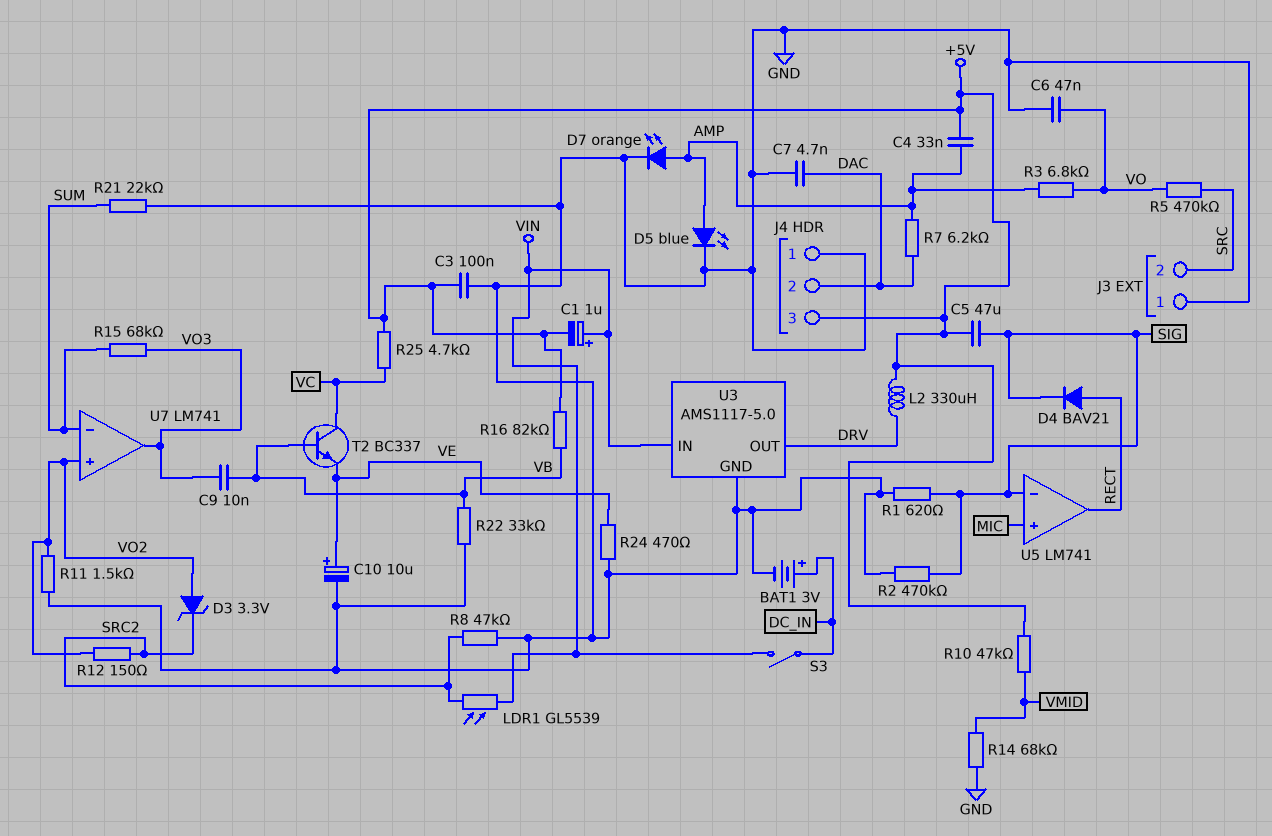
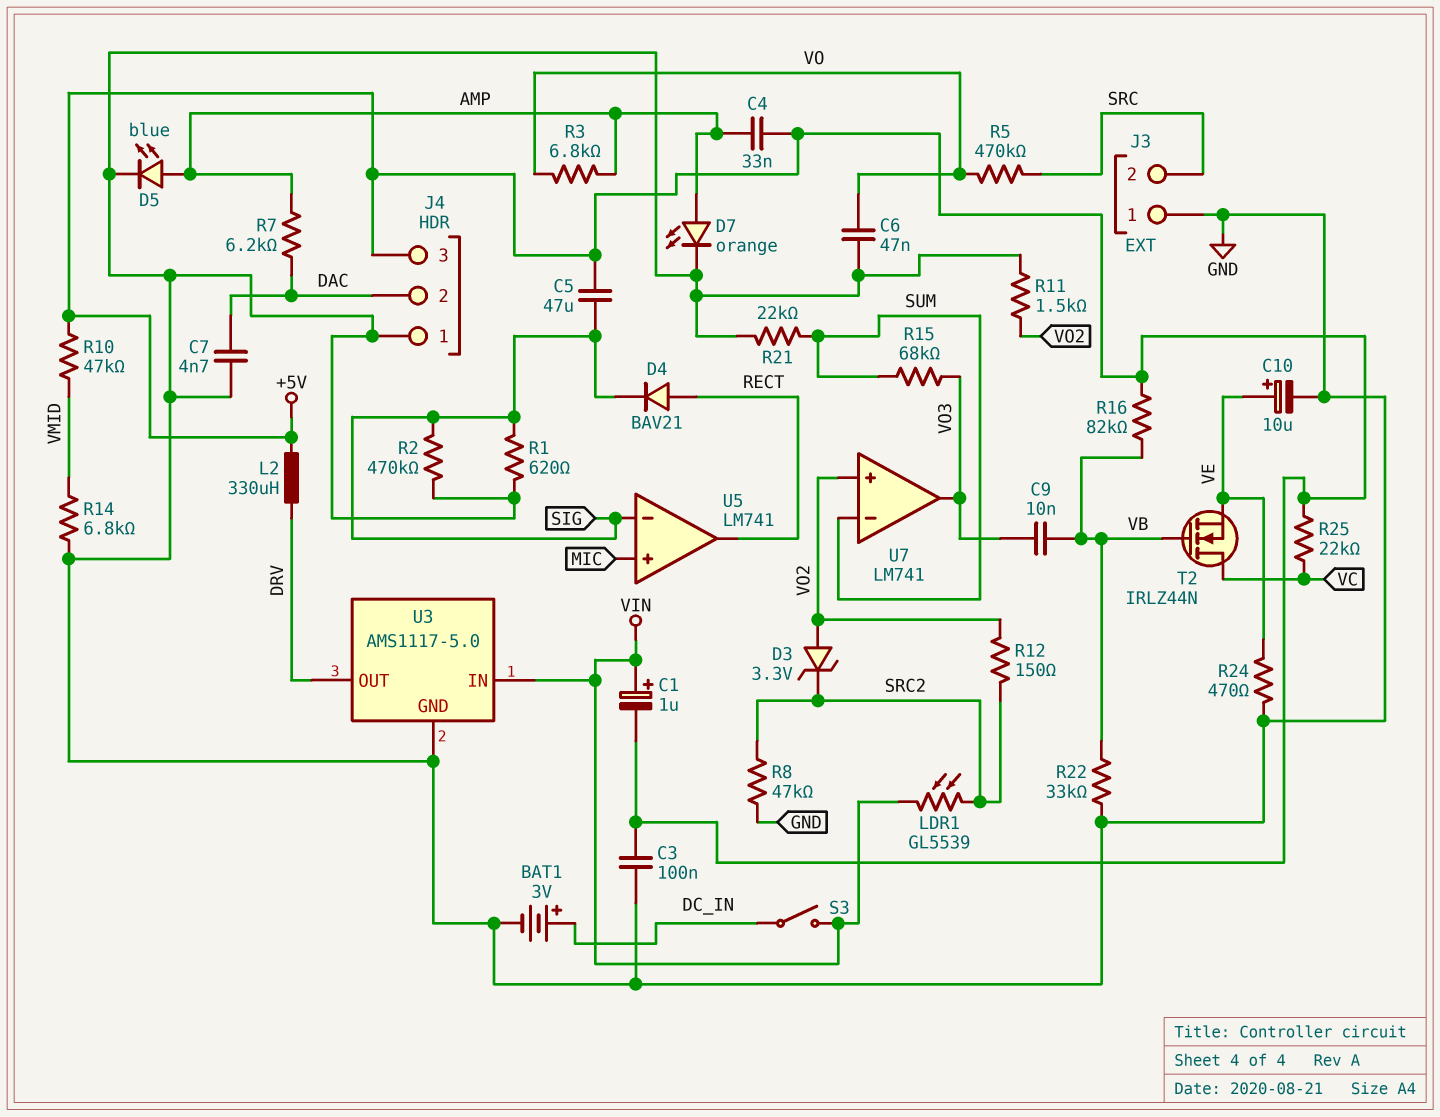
R14: 68k (GND, VMID) -> 6.8k (GND, VMID)
R25: 4.7k (+5V, VC) -> 22k (+5V, VC)
T2: NPN BC337 (B VB, C VC, E VE) -> NMOS IRLZ44N (G VB, D VC, S VE)

